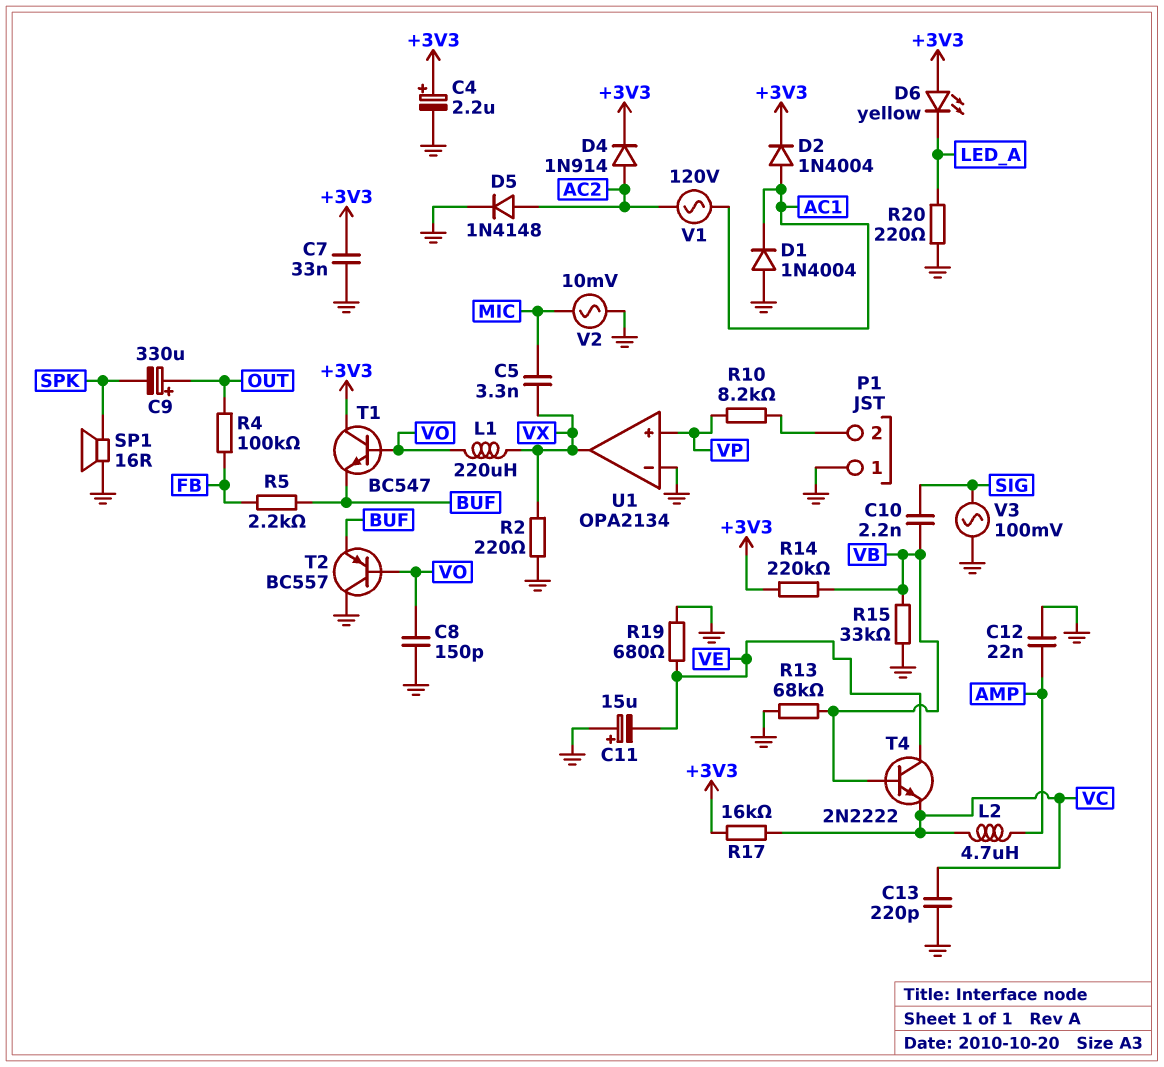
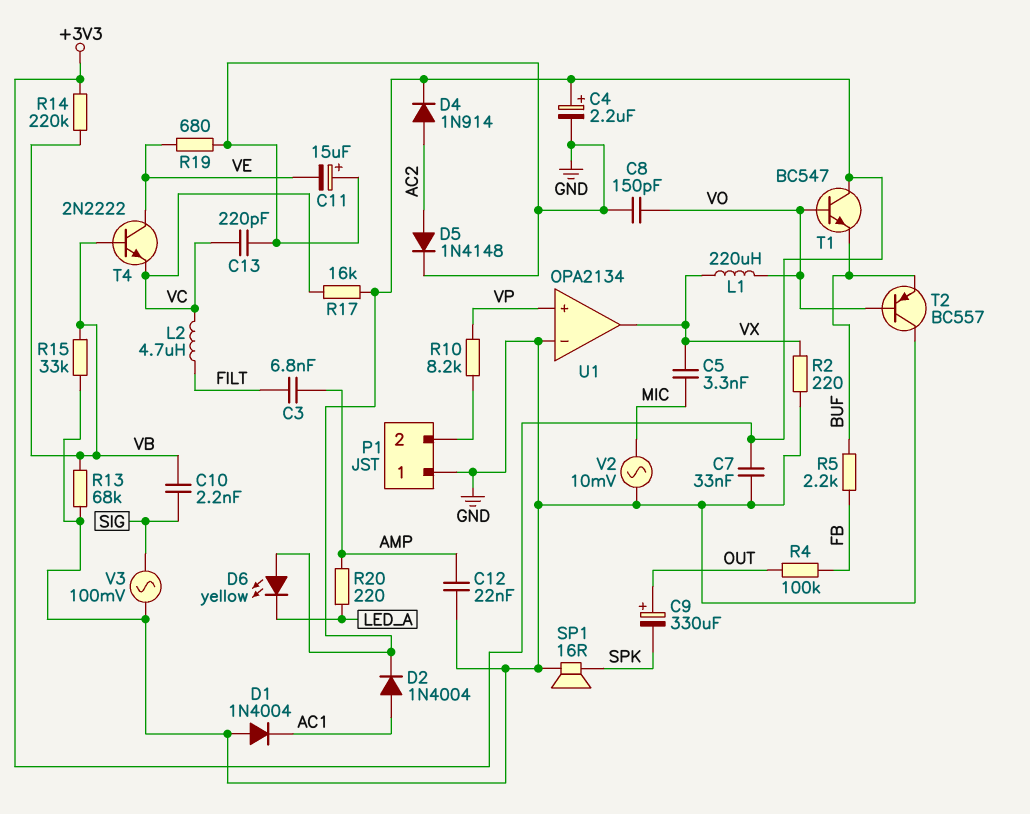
C3: none -> 6.8nF (AMP, FILT)
L2: 4.7uH (AMP, VC) -> 4.7uH (FILT, VC)
R20: 220 (GND, LED_A) -> 220 (AMP, LED_A)
V1: AC 120V (AC1, AC2) -> none

